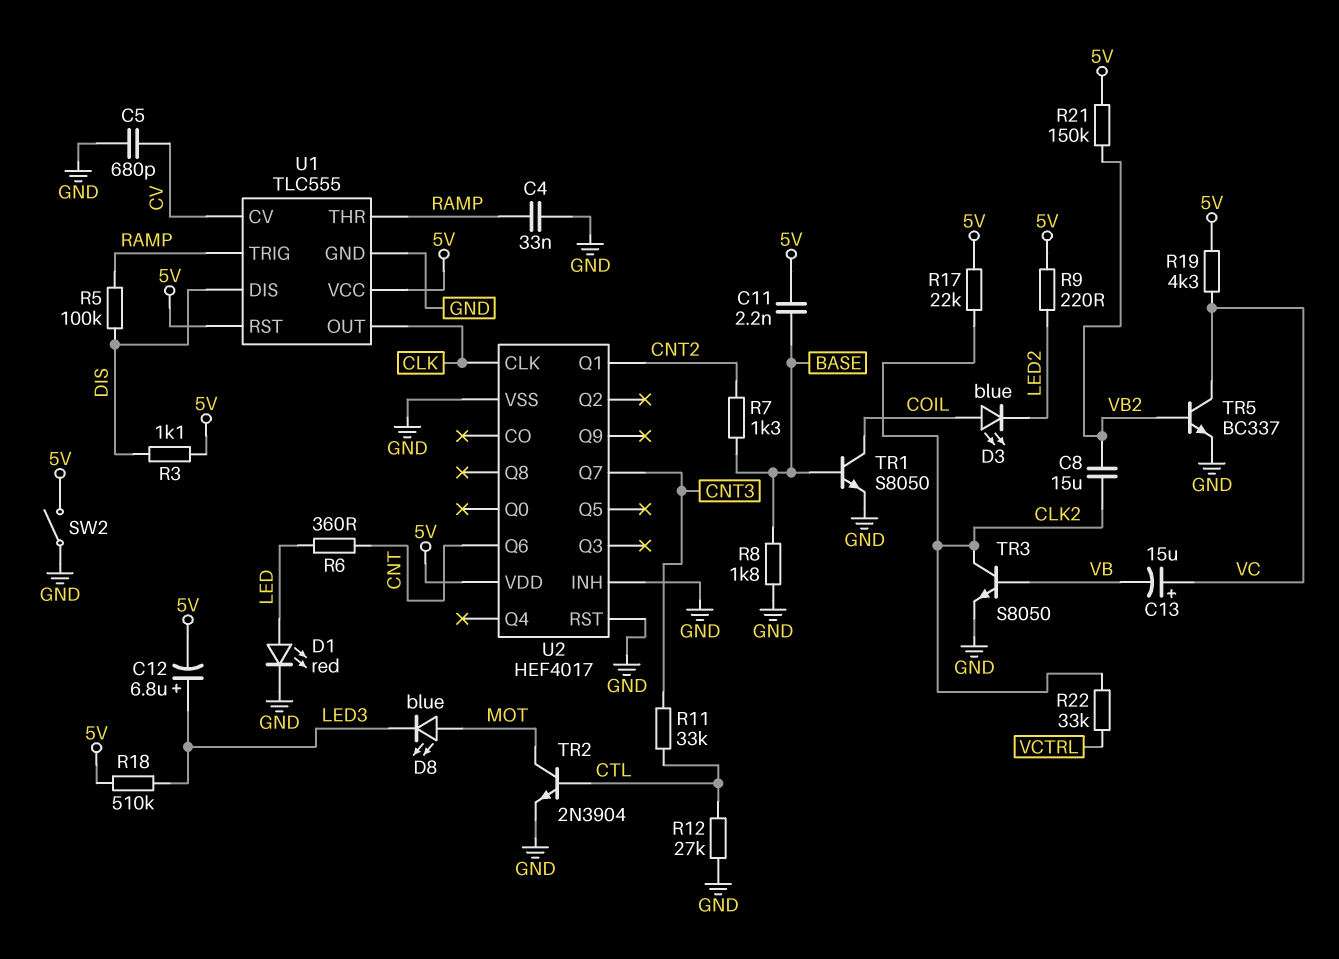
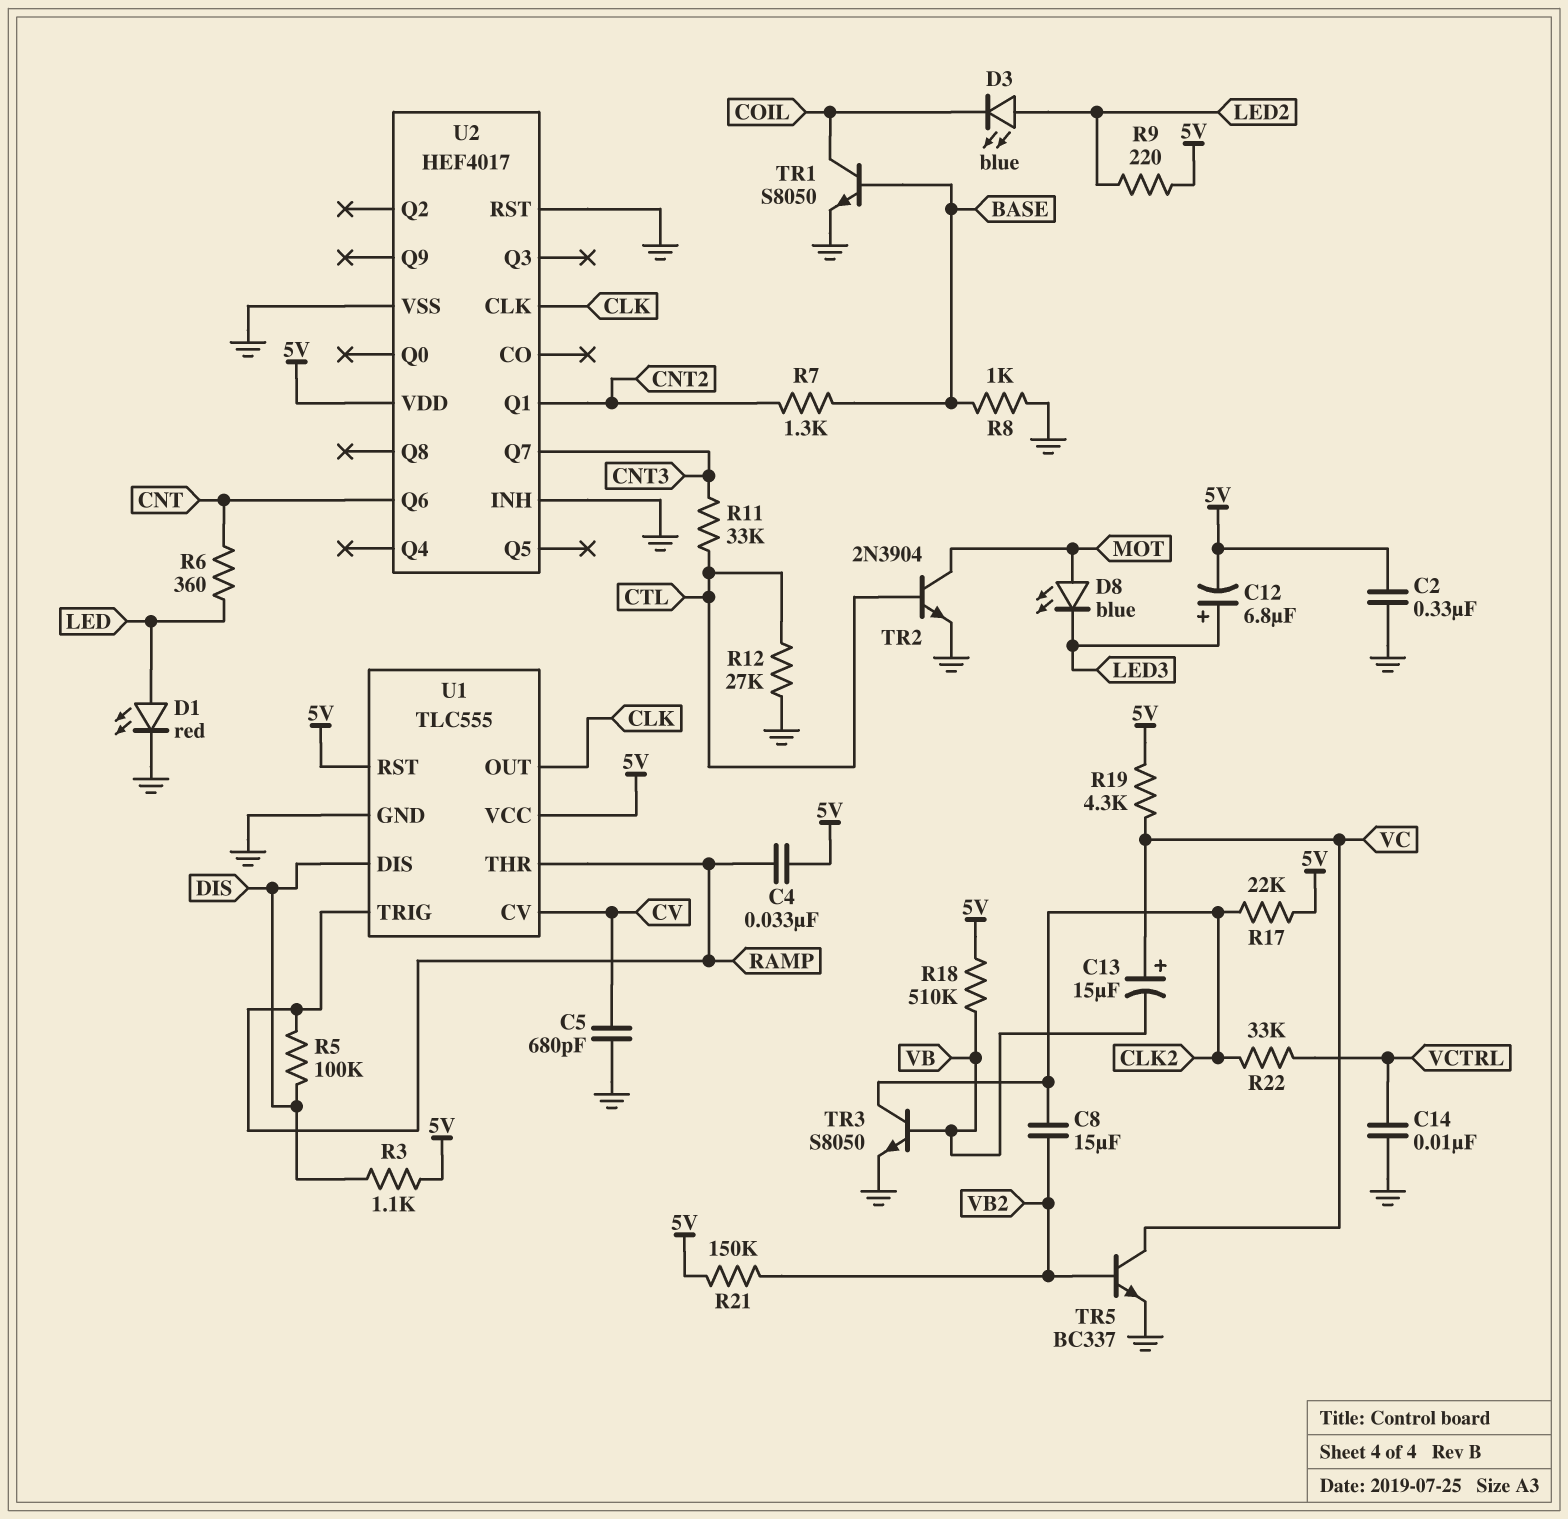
C2: none -> 330nF (5V, GND)
C4: 33nF (GND, RAMP) -> 33nF (5V, RAMP)
C11: 2.2nF (5V, BASE) -> none
C14: none -> 10nF (GND, VCTRL)
D3: LED blue (A COIL, K LED2) -> LED blue (A LED2, K COIL)
R8: 1.8k (BASE, GND) -> 1k (BASE, GND)
R18: 510k (5V, LED3) -> 510k (5V, VB)
SW2: switch (5V, GND) -> none

